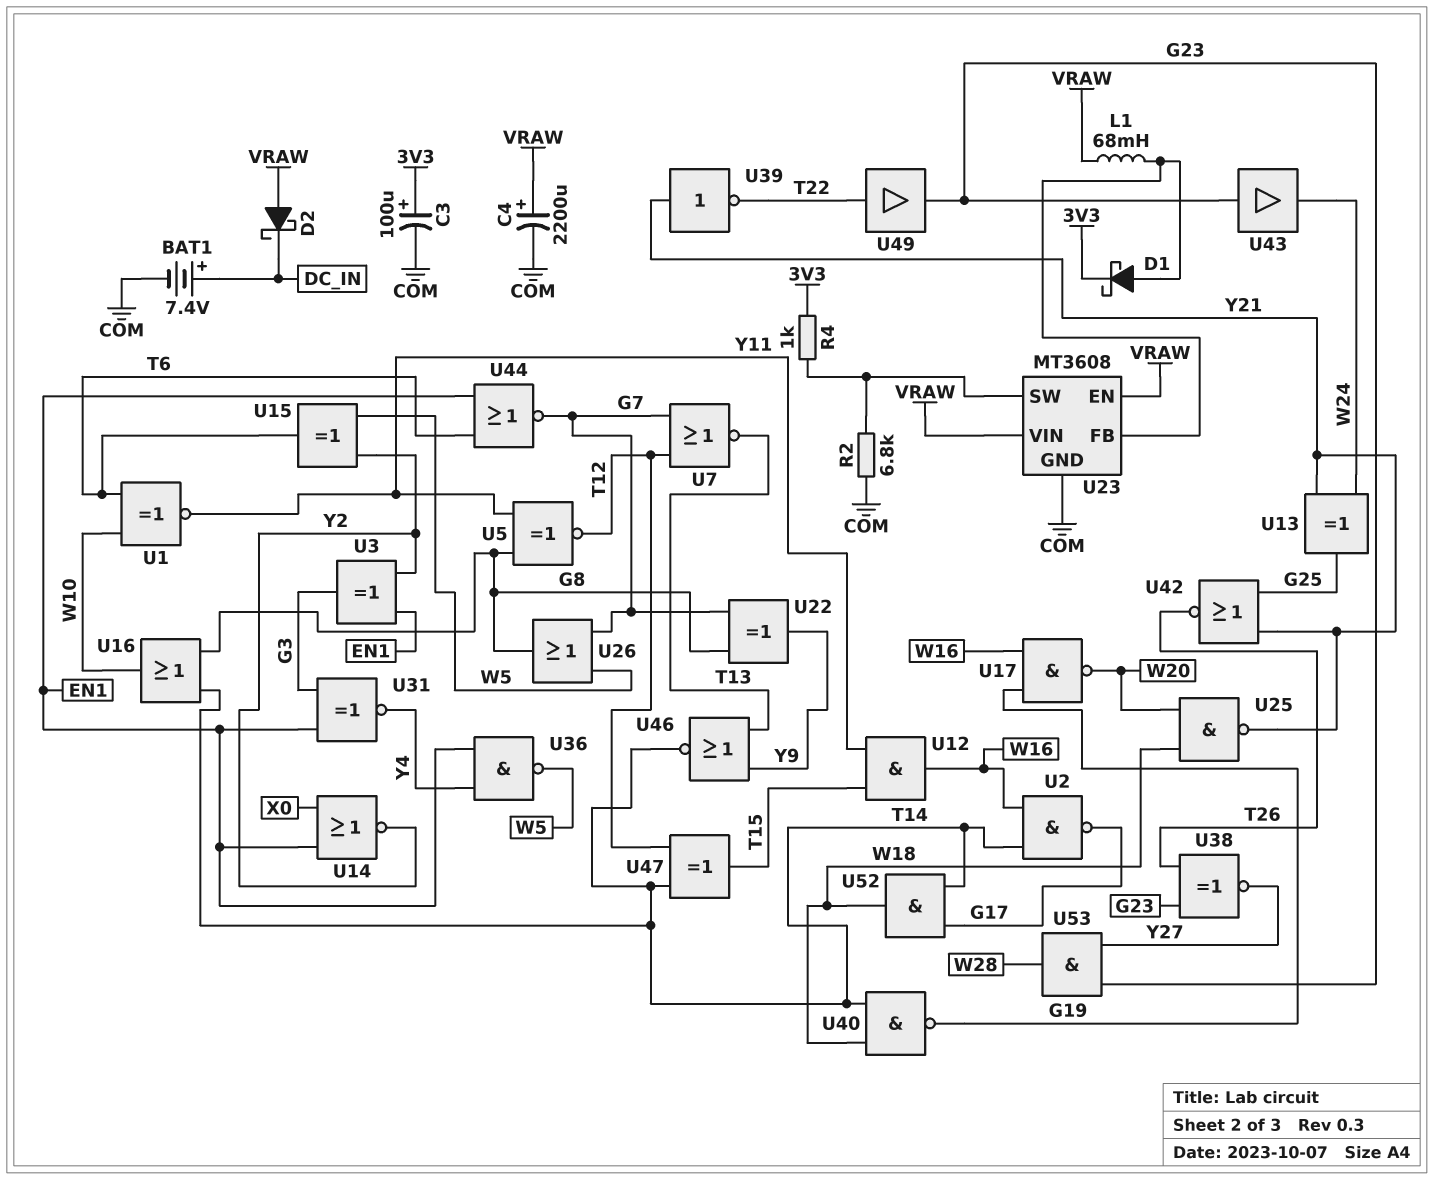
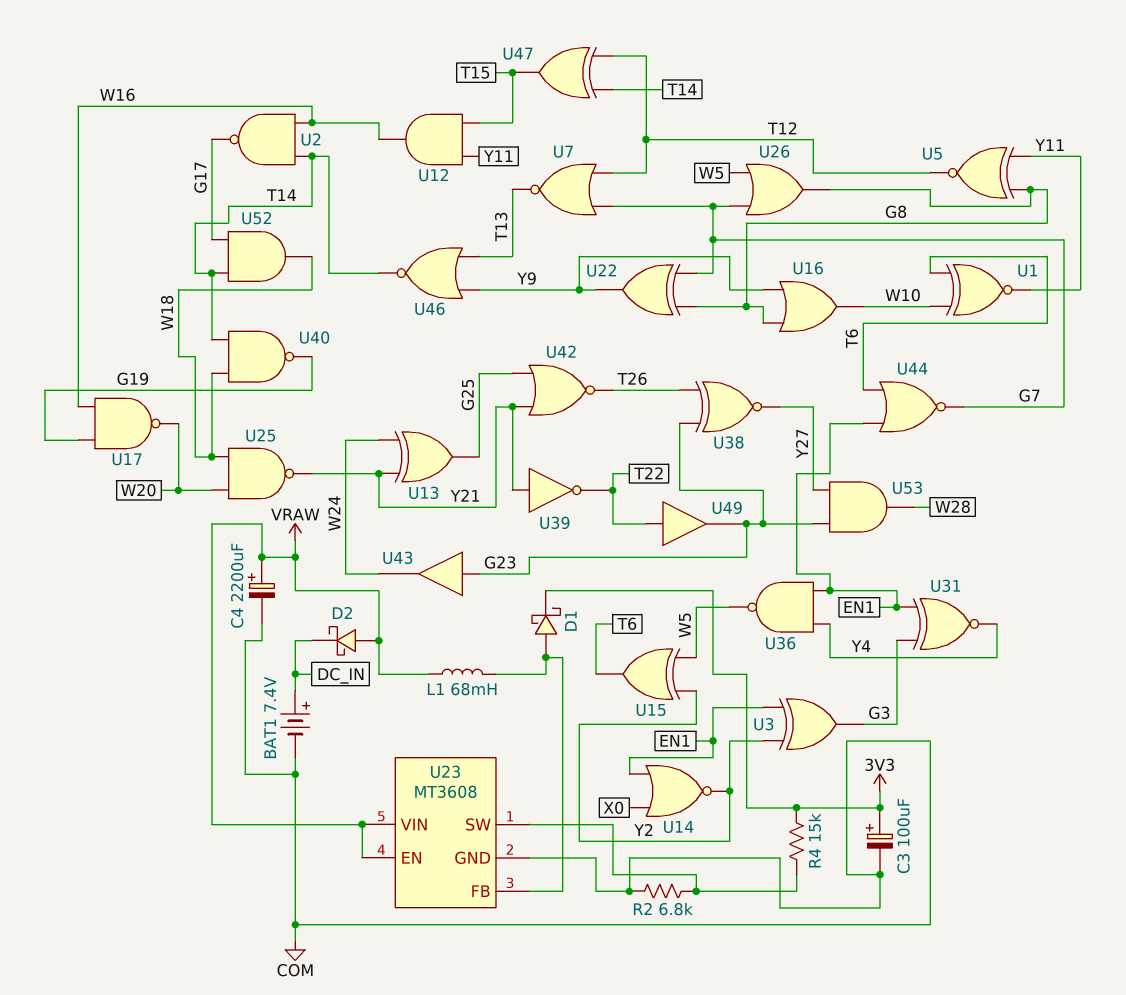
R4: 1k (3V3, U23/SW) -> 15k (3V3, U23/SW)
U16: OR (in G8, in T14, out W10) -> OR (in G8, in Y9, out W10)

